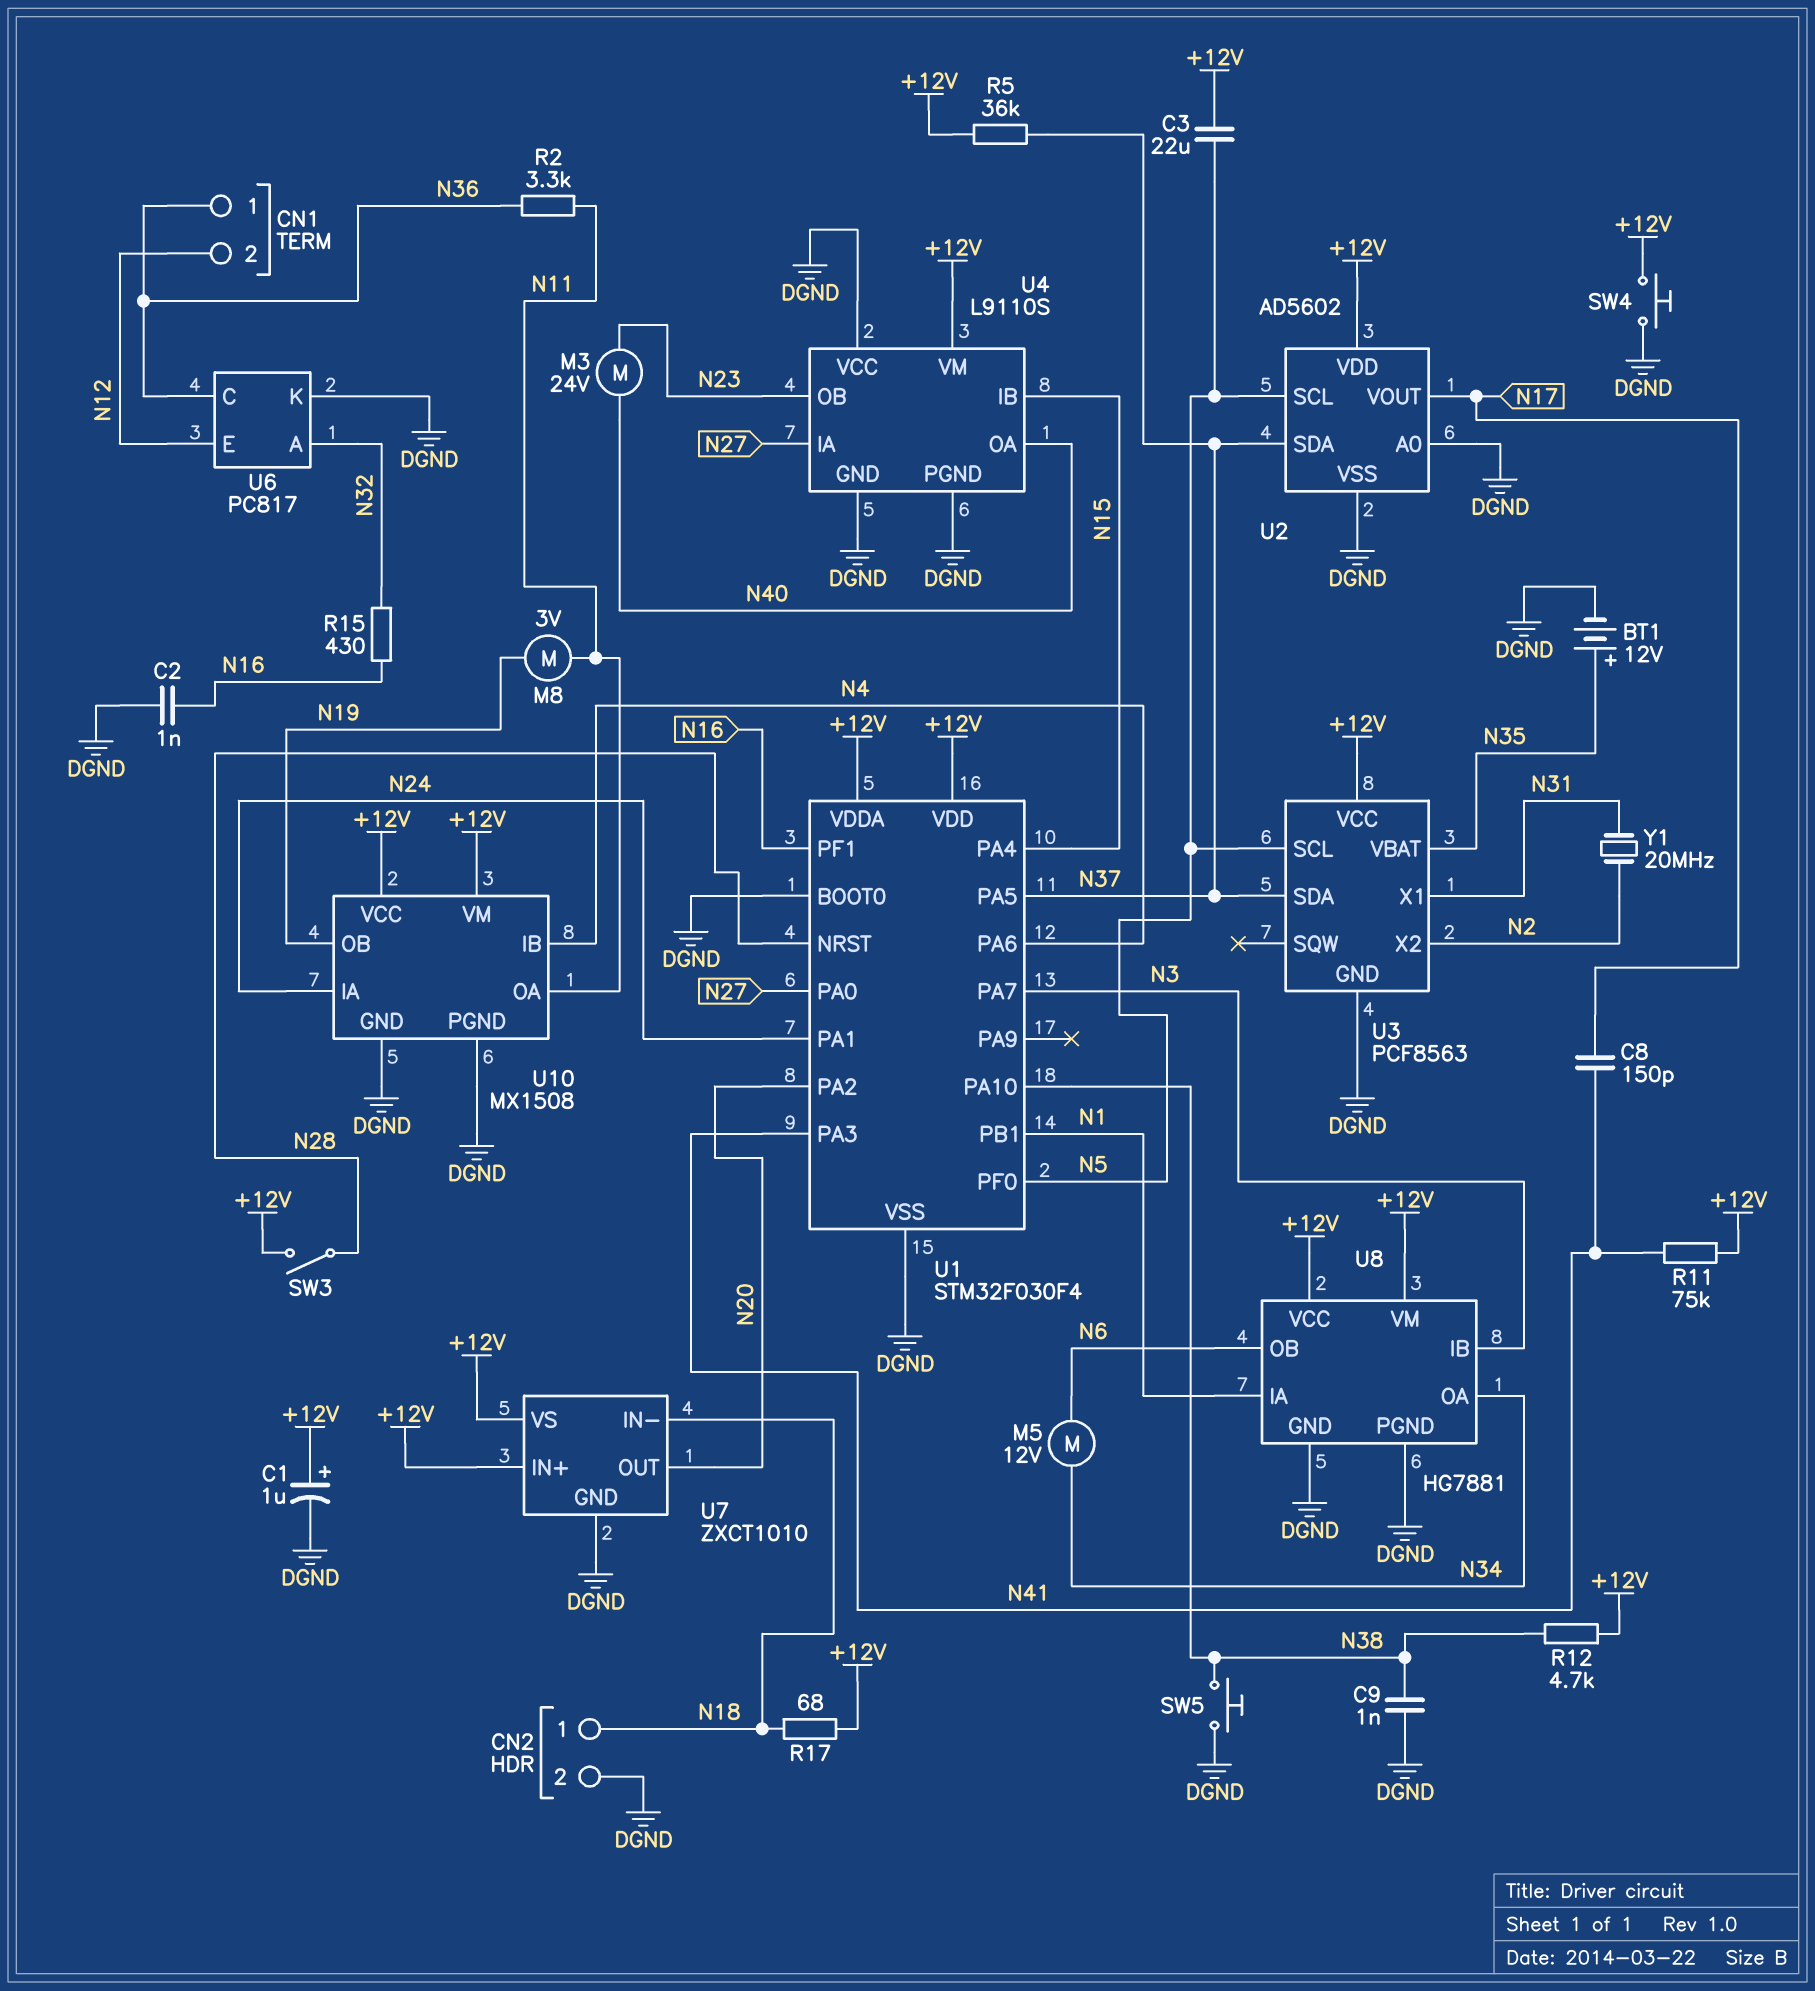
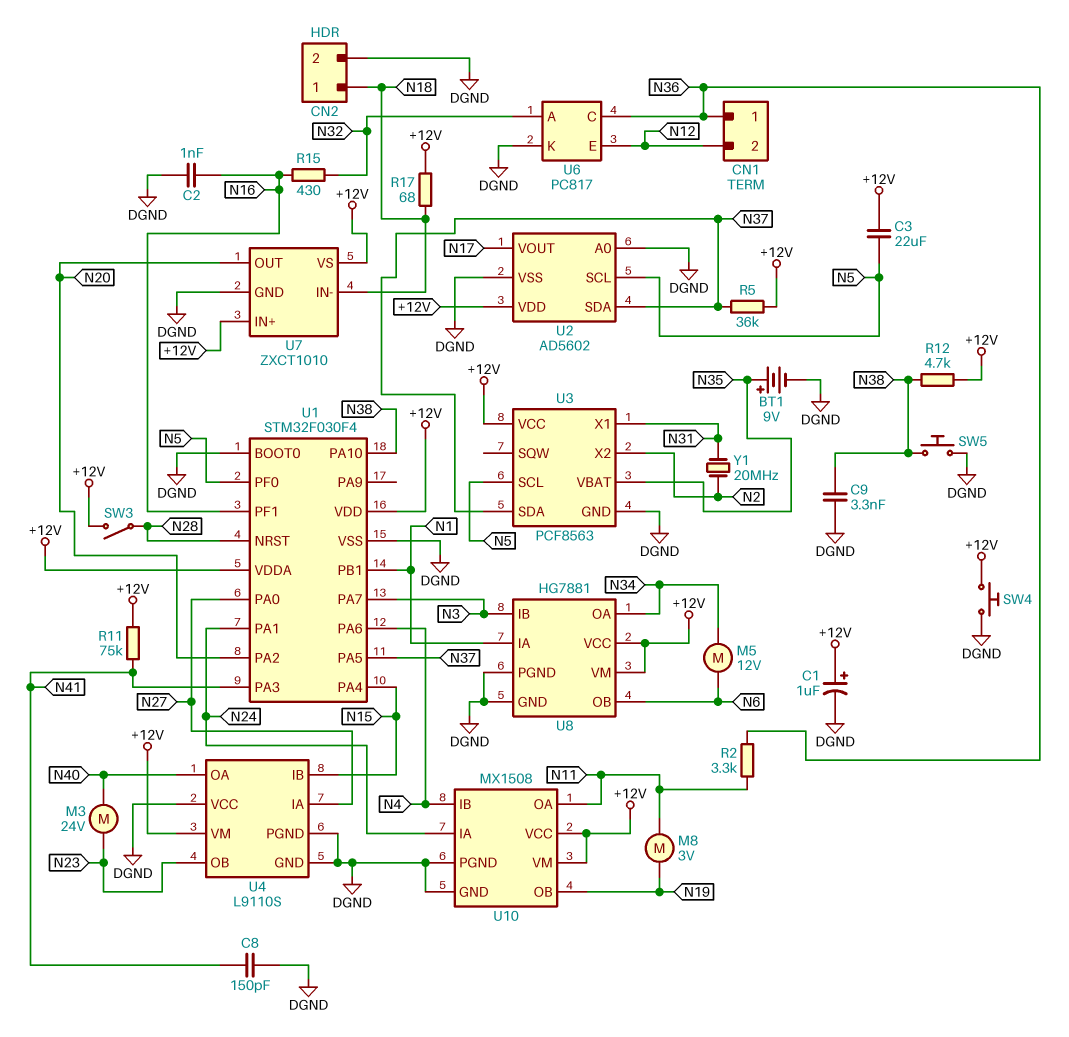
BT1: 12V (plus N35, minus DGND) -> 9V (plus N35, minus DGND)
C8: 150pF (N17, N41) -> 150pF (DGND, N41)
C9: 1nF (DGND, N38) -> 3.3nF (DGND, N38)

